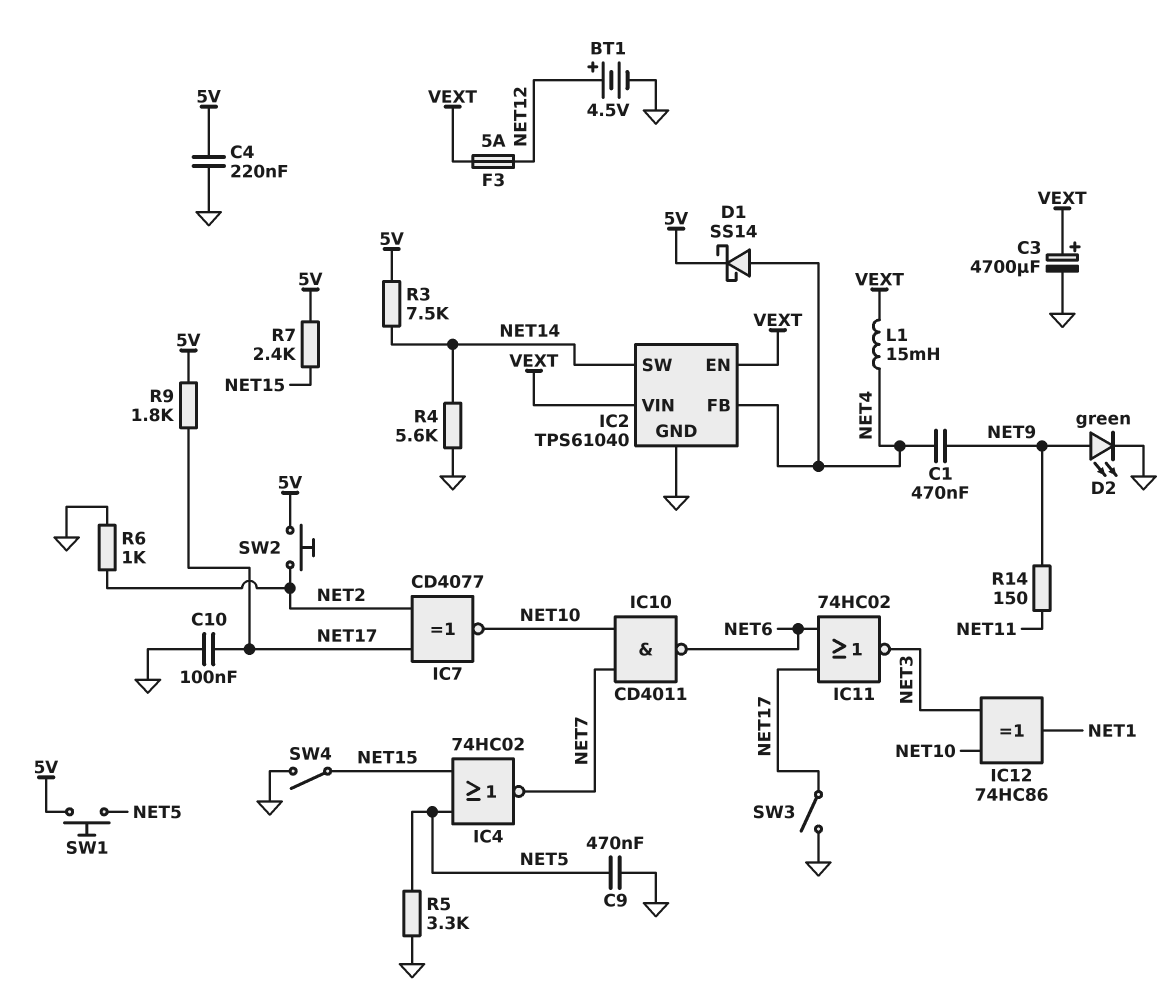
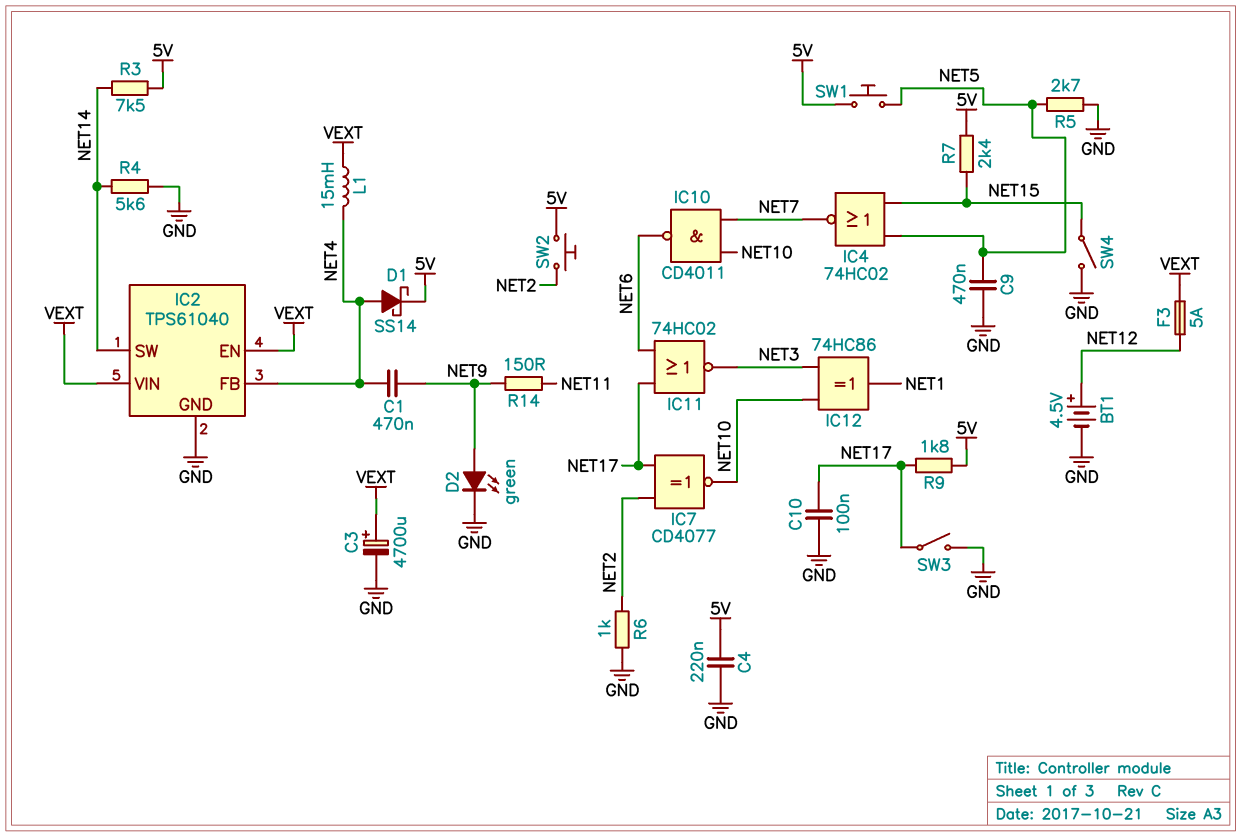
R5: 3.3k (GND, NET5) -> 2.7k (GND, NET5)

